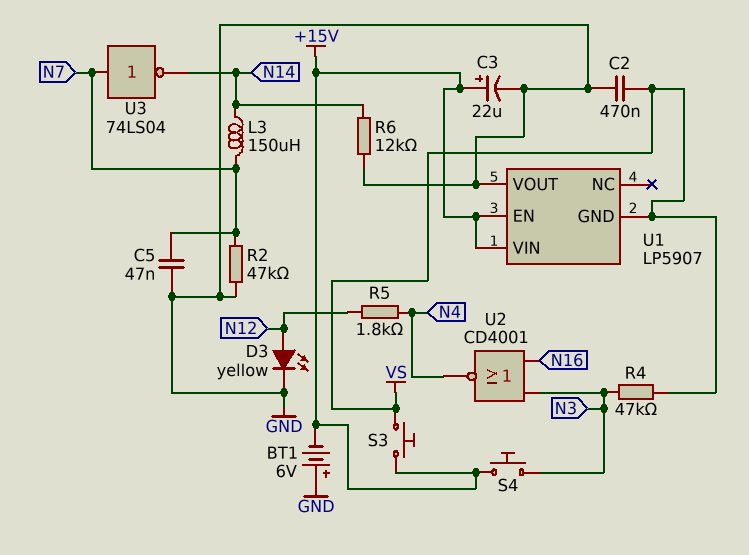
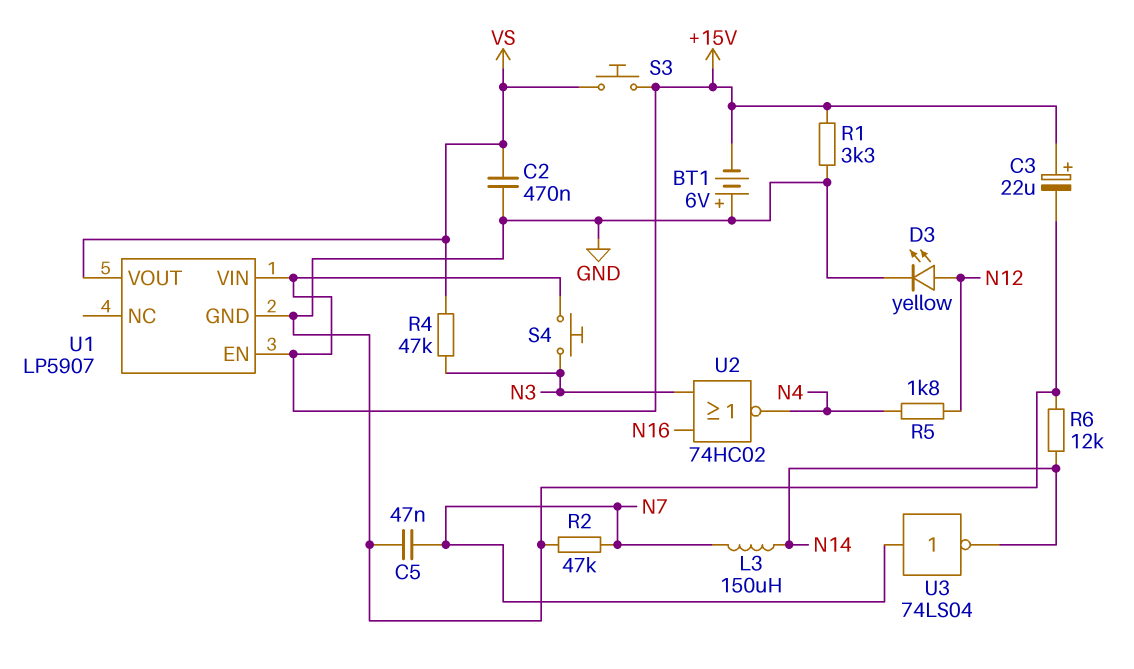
R1: none -> 3.3k (+15V, GND)
U1 pin GND: VS -> GND
U1 pin VOUT: GND -> VS
U2: NOR CD4001 (in N3, in N16, out N4) -> NOR 74HC02 (in N3, in N16, out N4)

